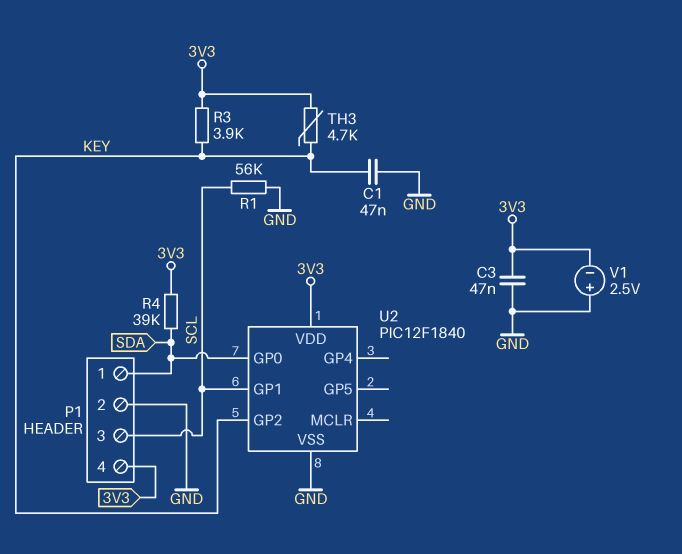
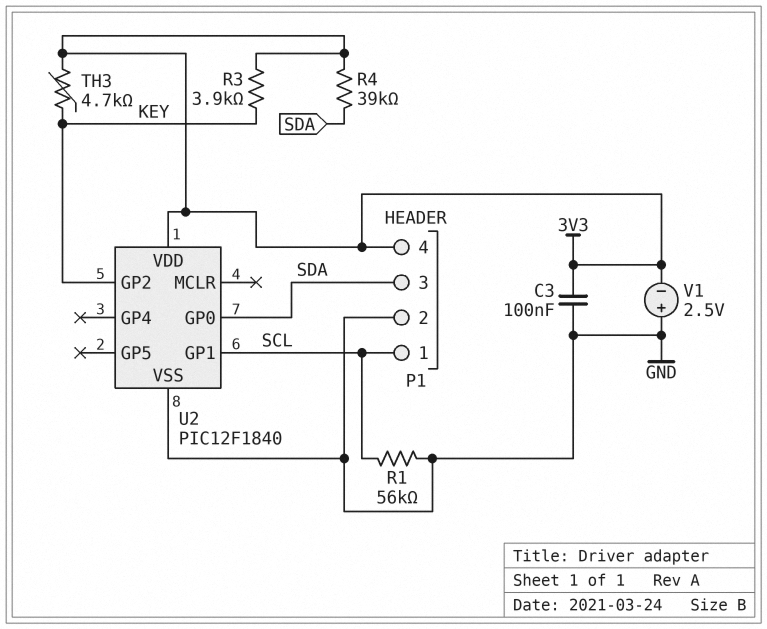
C1: 47nF (GND, KEY) -> none
C3: 47nF (3V3, GND) -> 100nF (3V3, GND)
P1 pin 1: SDA -> SCL
P1 pin 3: SCL -> SDA

